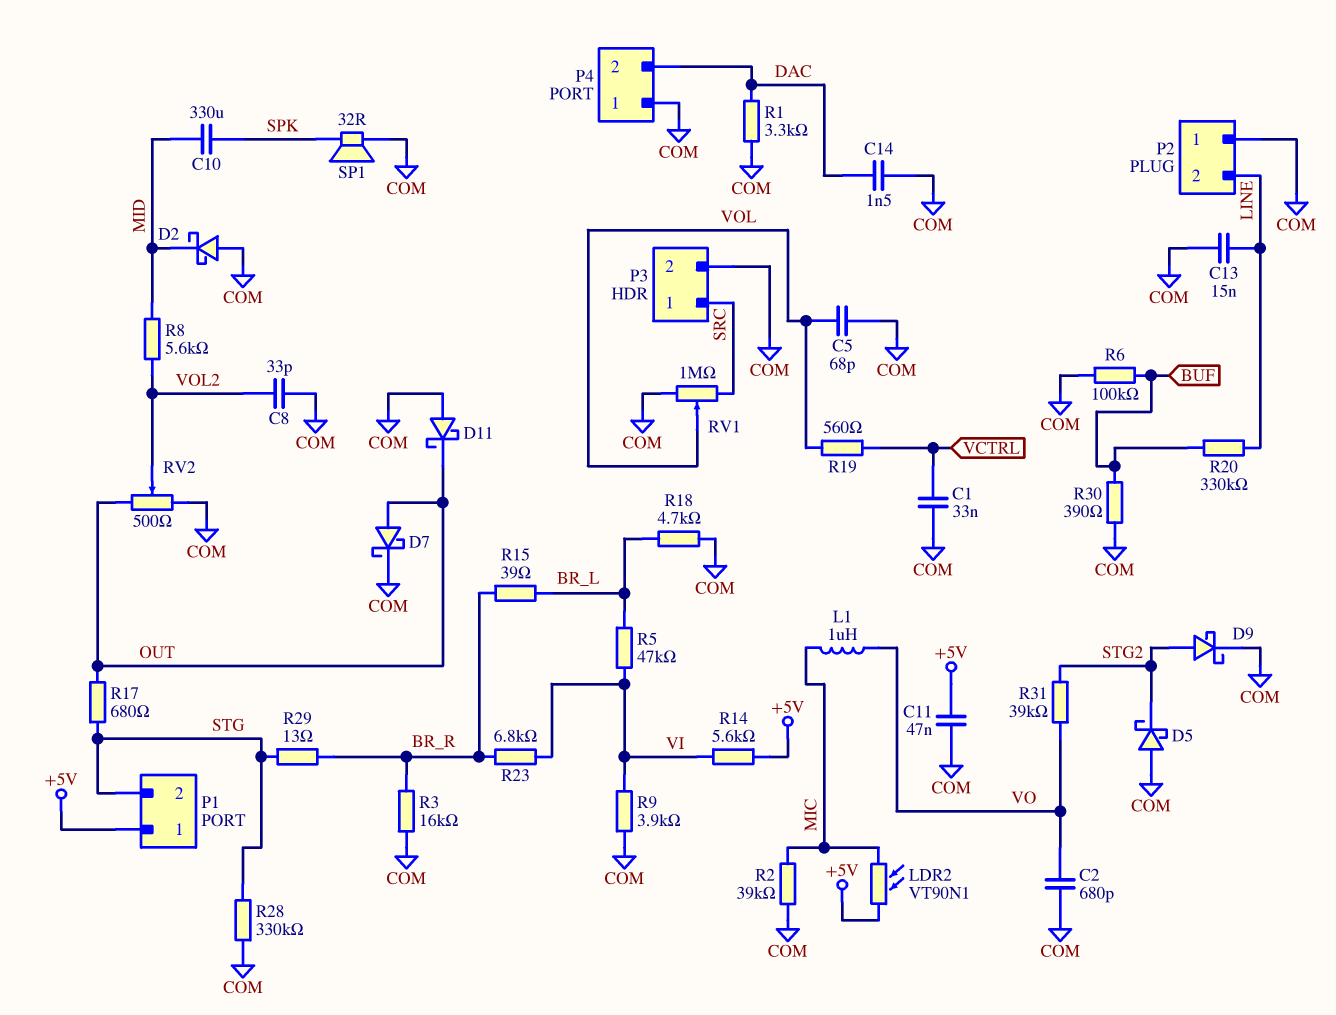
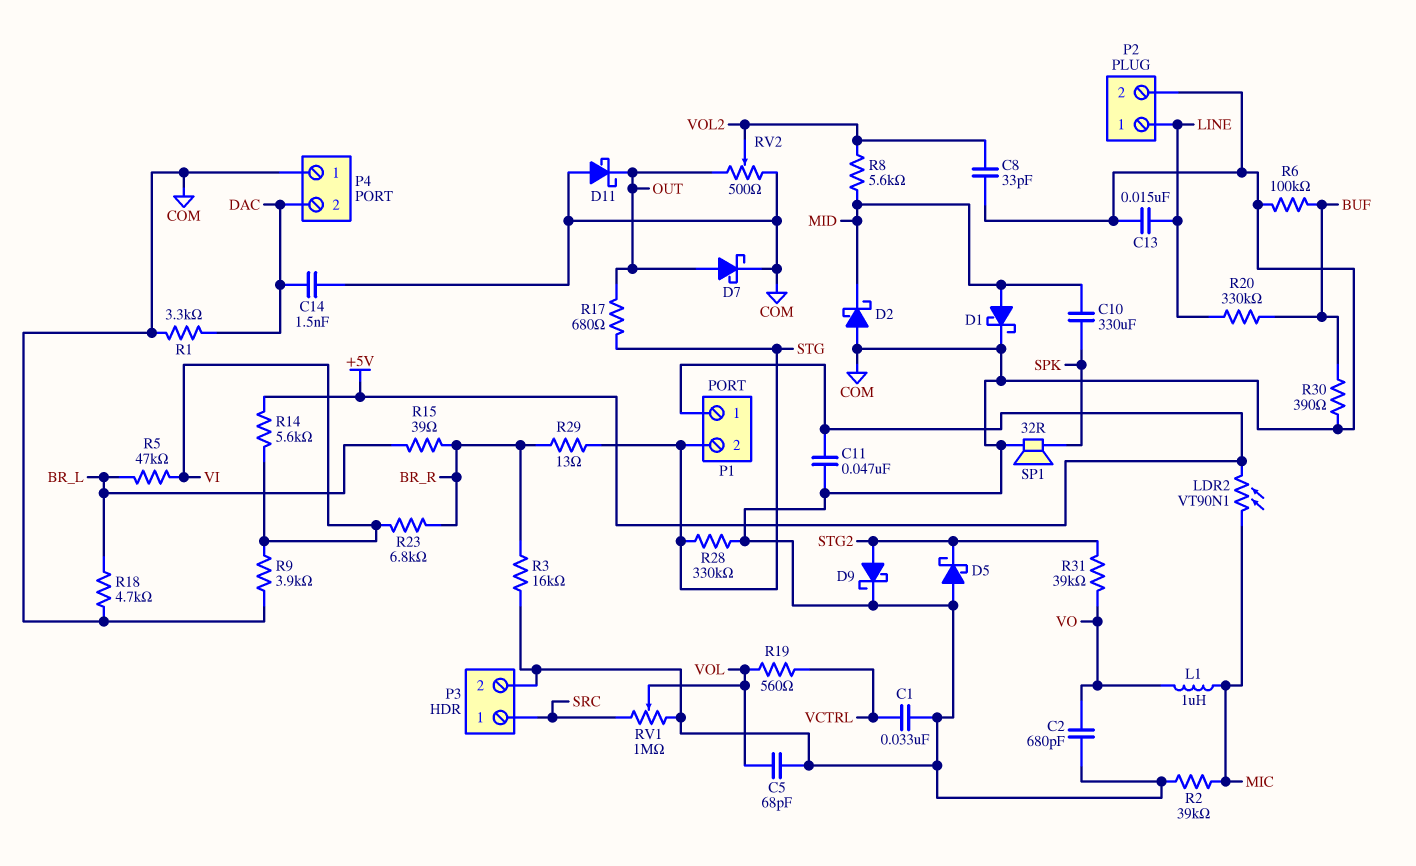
D1: none -> schottky (A MID, K COM)
P2 pin 1: COM -> LINE
P2 pin 2: LINE -> COM

